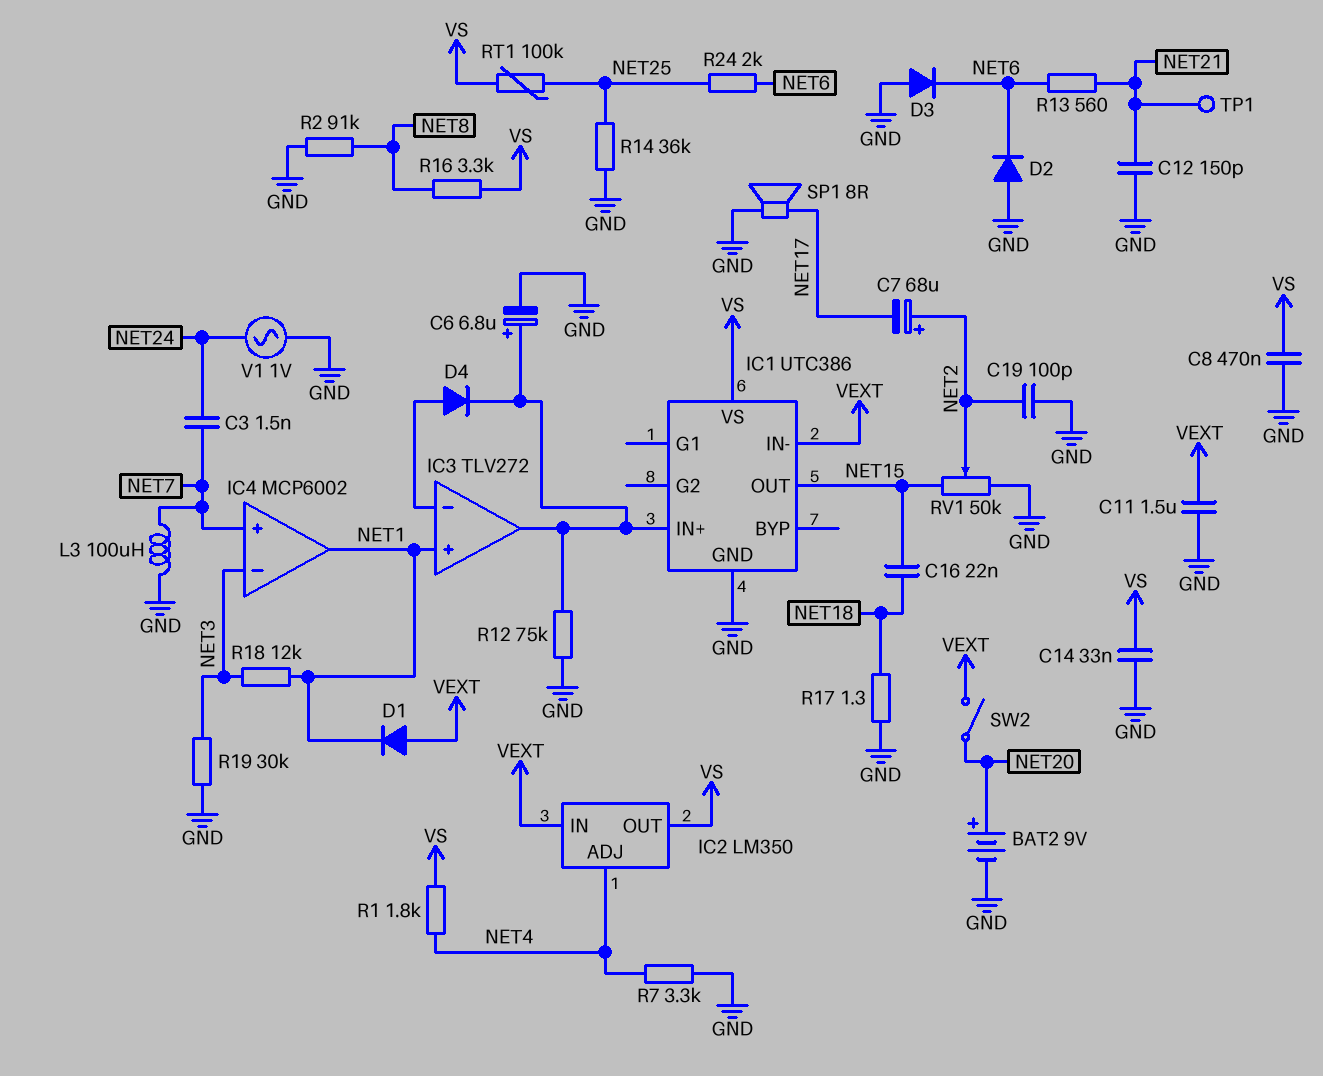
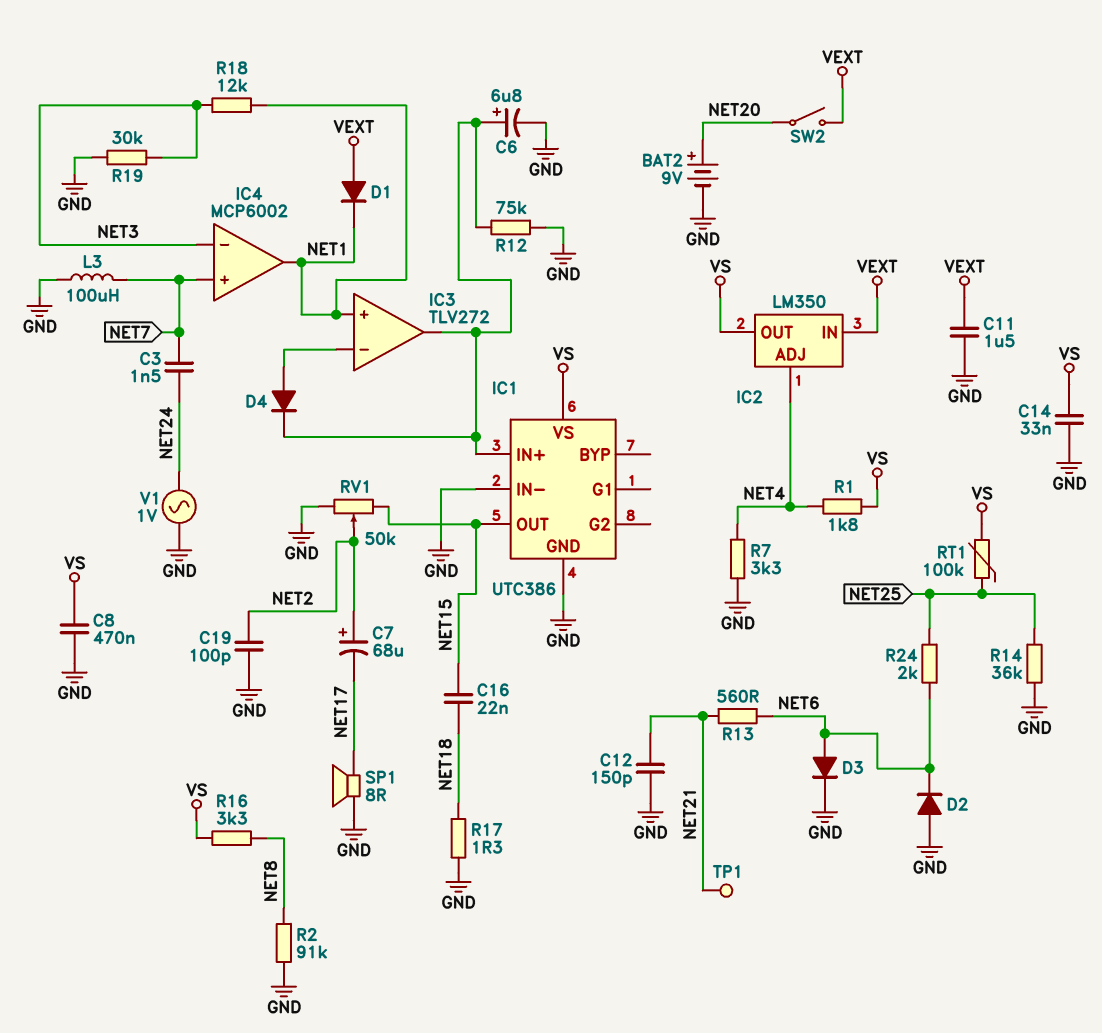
D3: diode (A GND, K NET6) -> diode (A NET6, K GND)
IC1 pin IN-: VEXT -> GND

